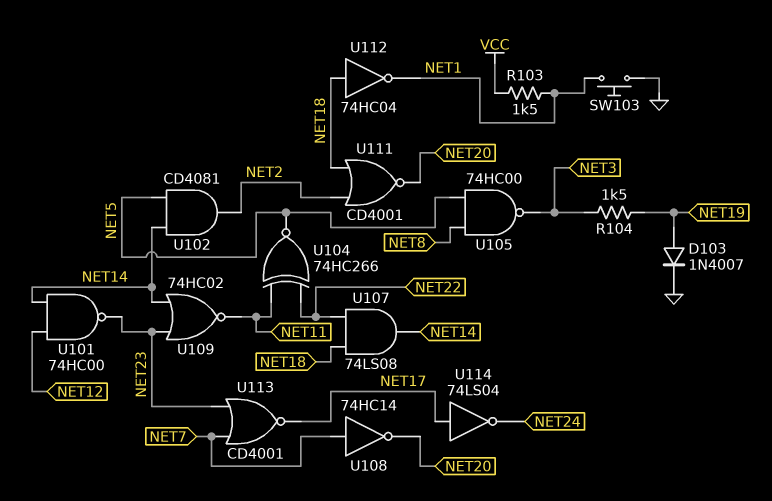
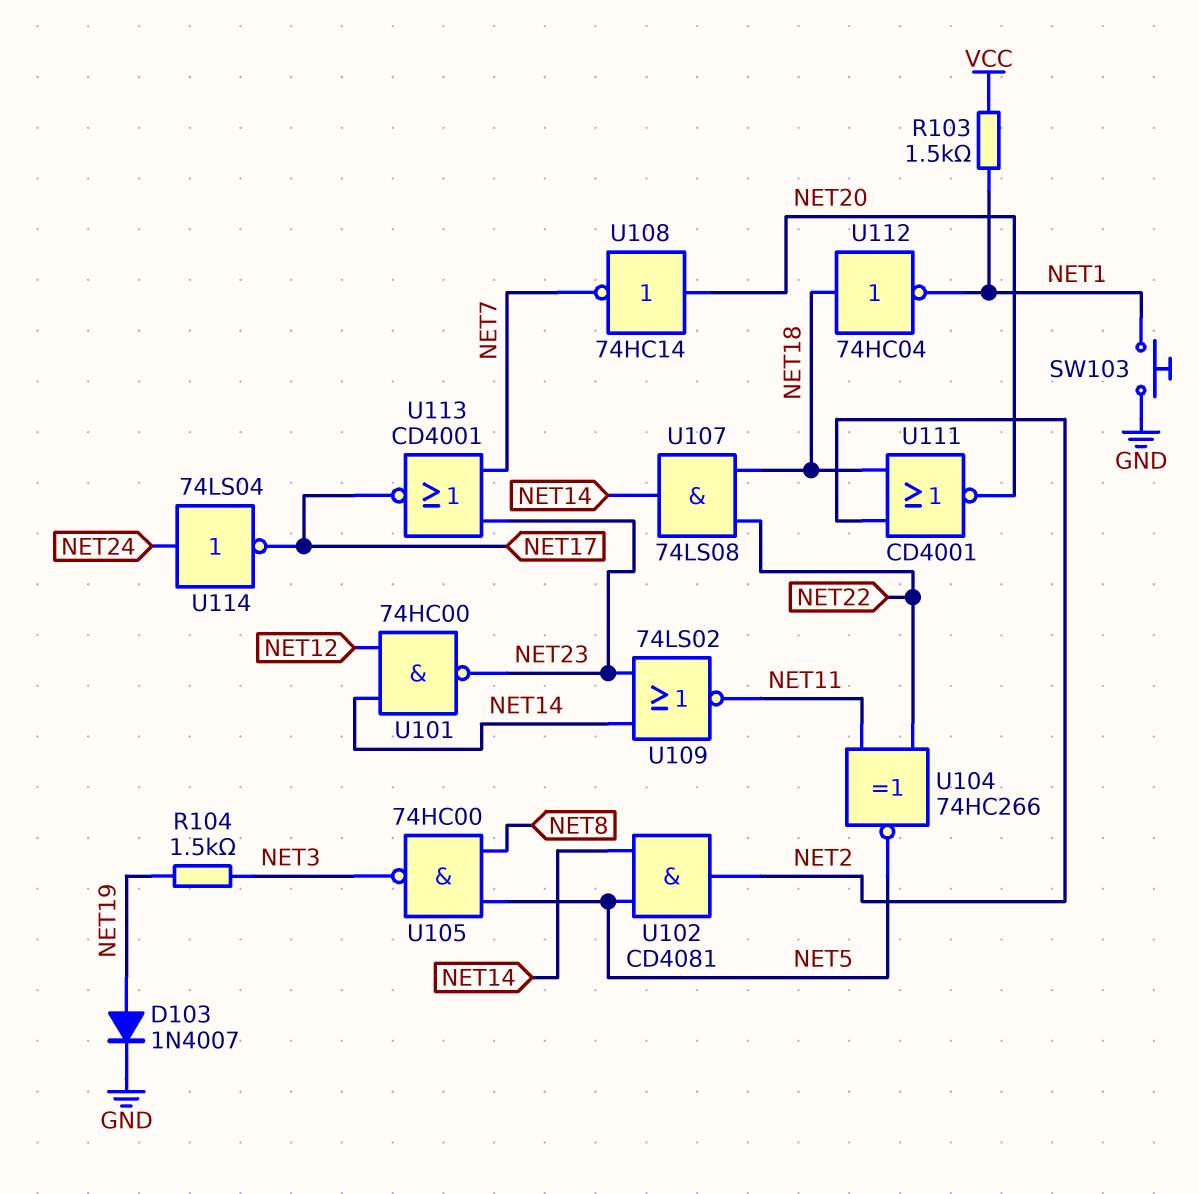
U108: NOT 74HC14 (in NET7, out NET20) -> NOT 74HC14 (in NET20, out NET7)
U109: NOR 74HC02 (in NET14, in NET23, out NET11) -> NOR 74LS02 (in NET14, in NET23, out NET11)
U114: NOT 74LS04 (in NET17, out NET24) -> NOT 74LS04 (in NET24, out NET17)

